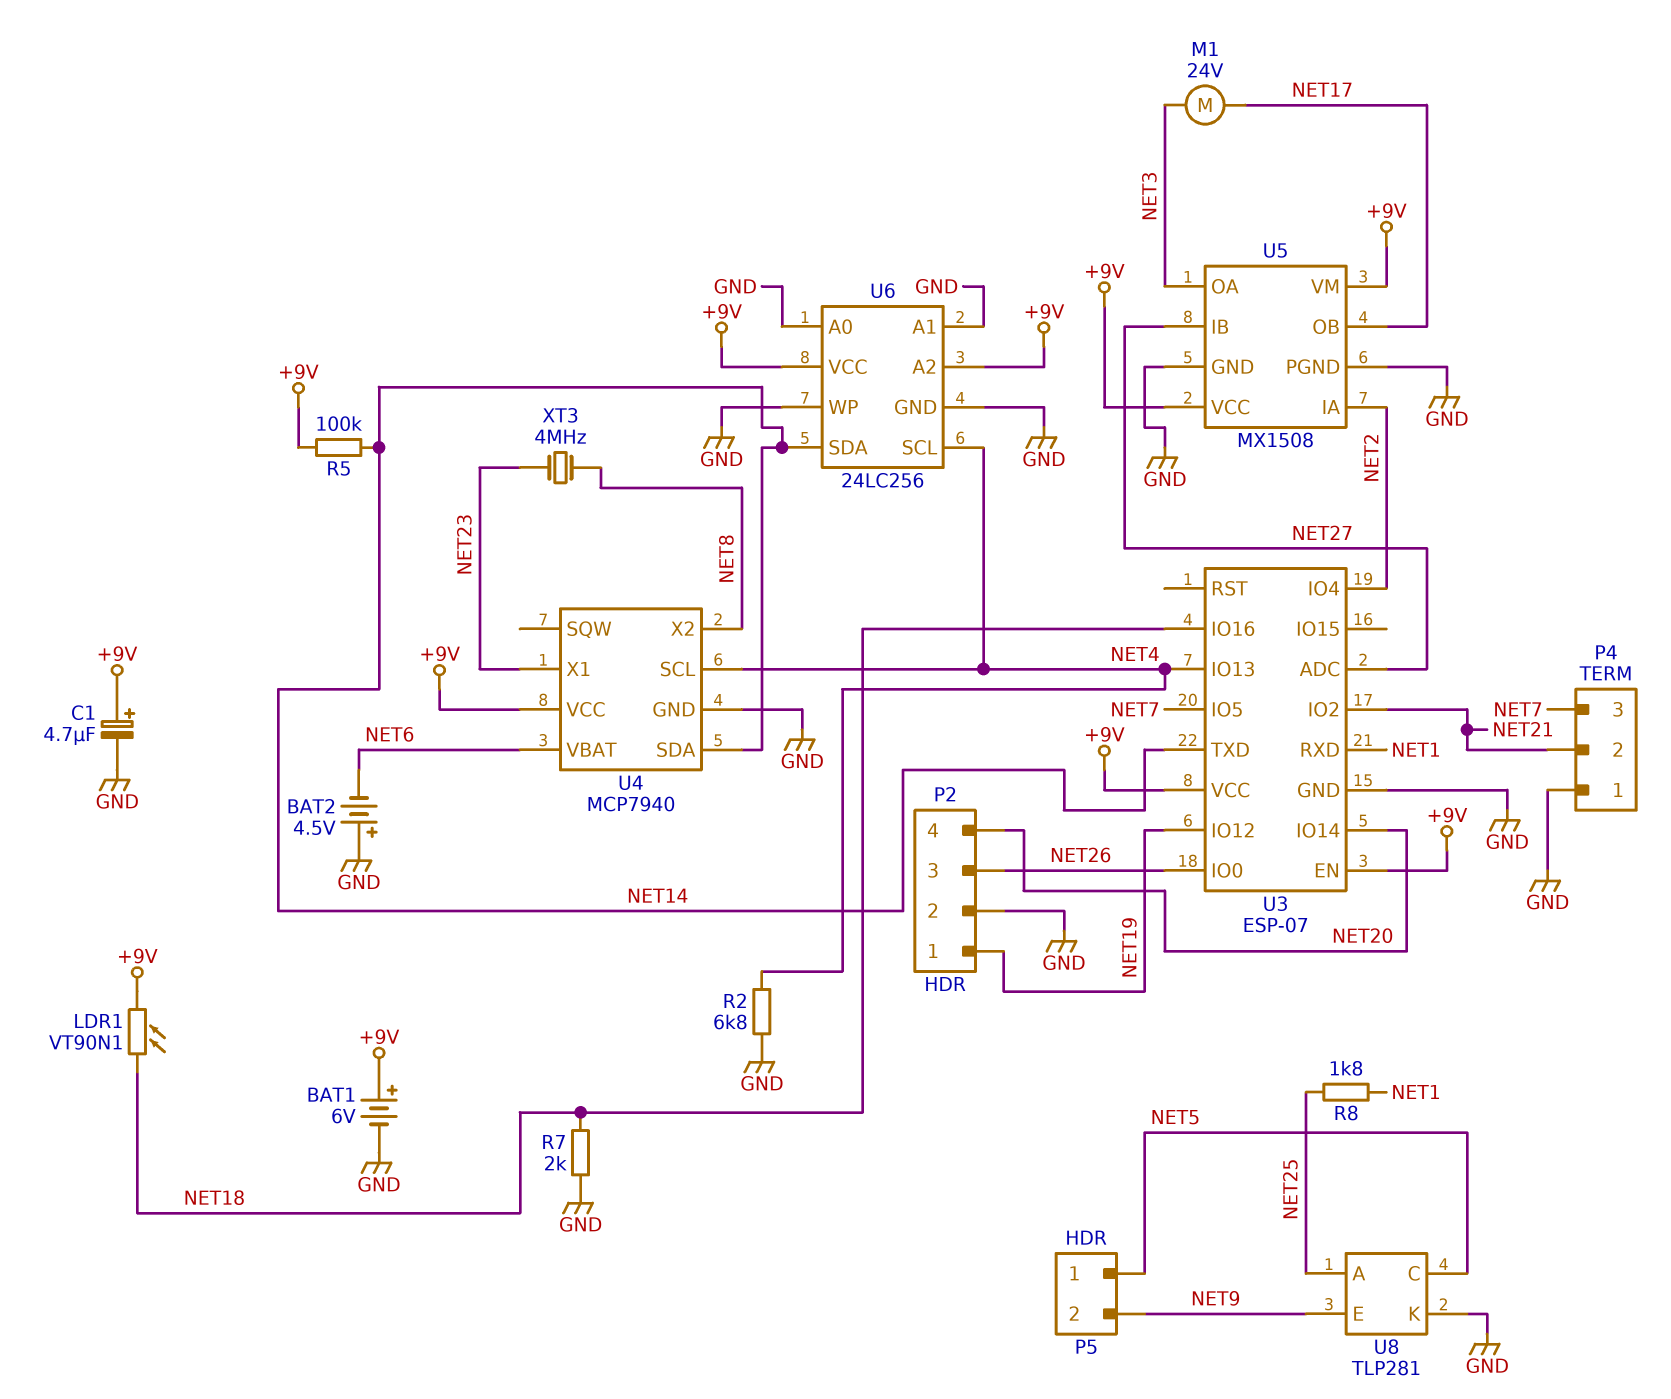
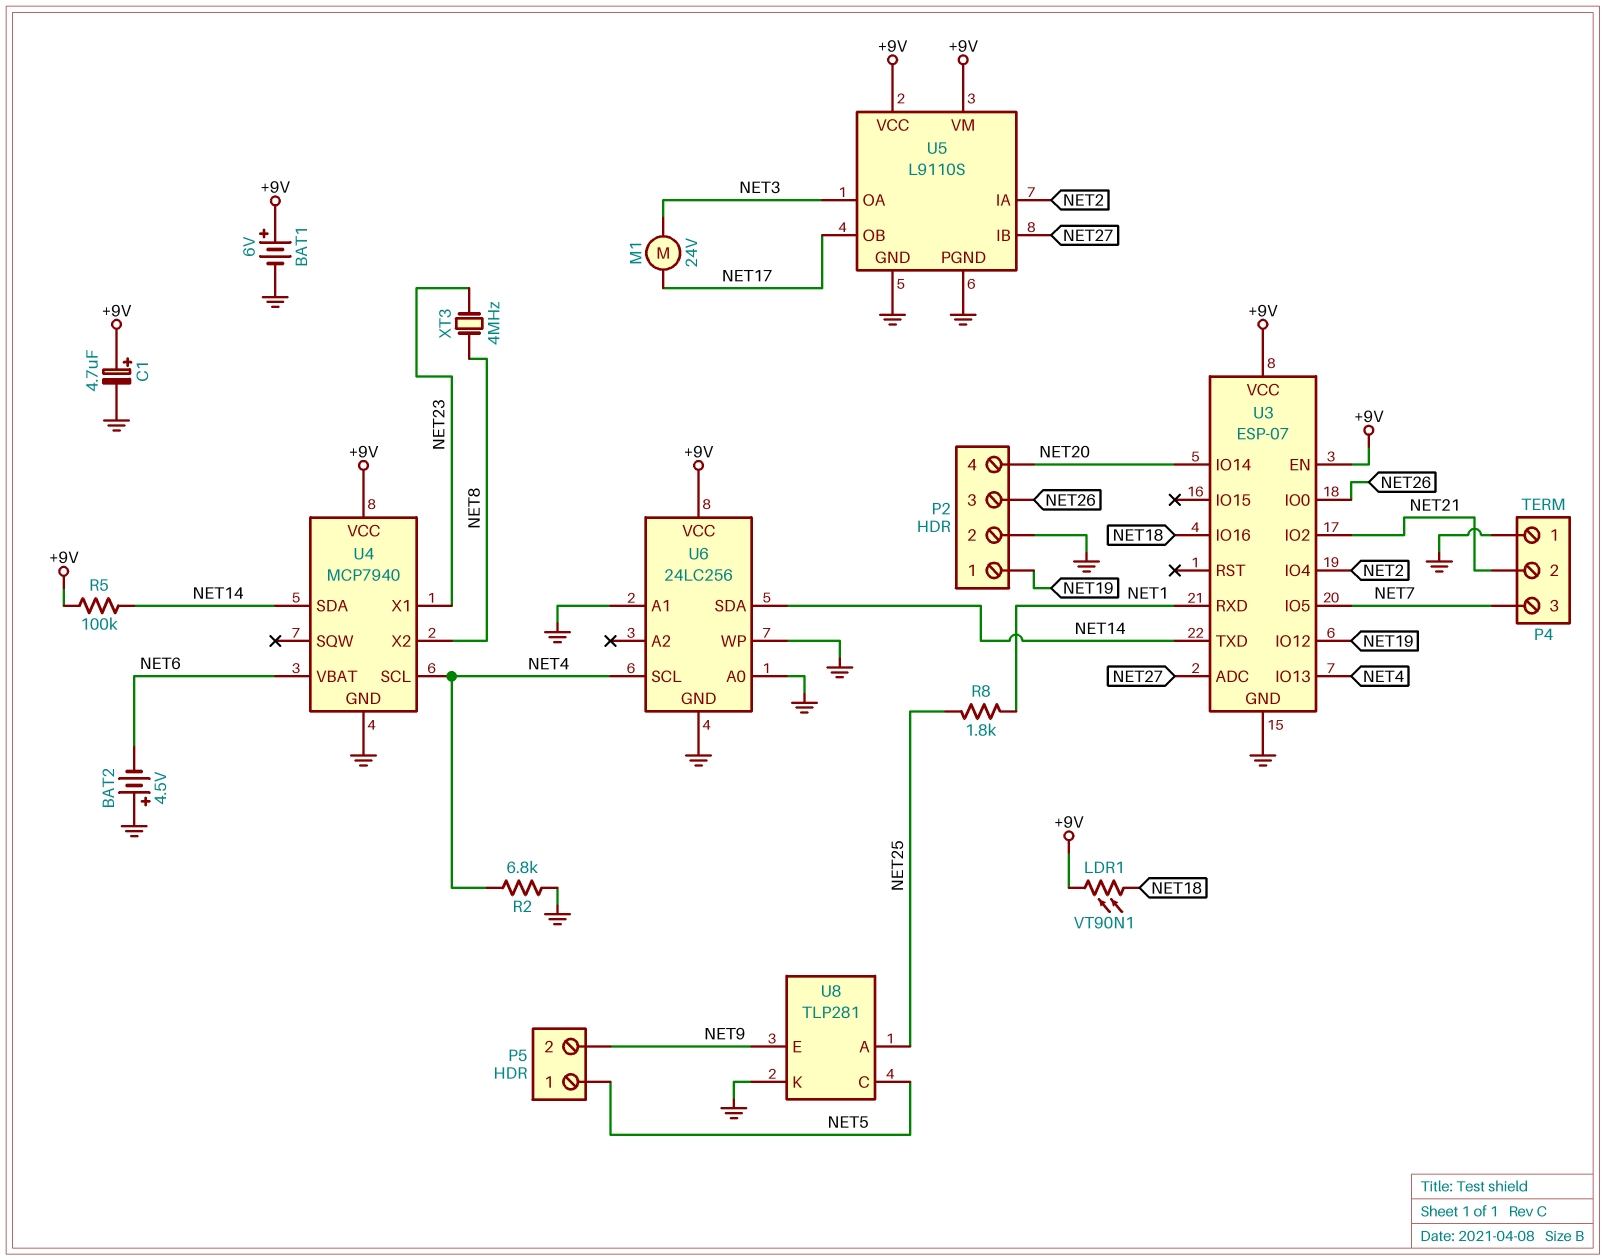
R7: 2k (GND, NET18) -> none
U5: MX1508 -> L9110S
U6 pin A2: +9V -> none

